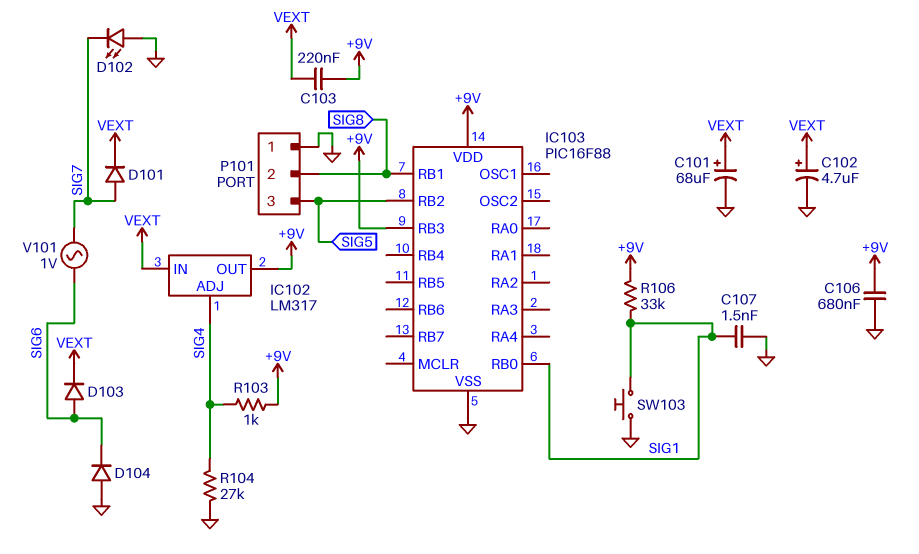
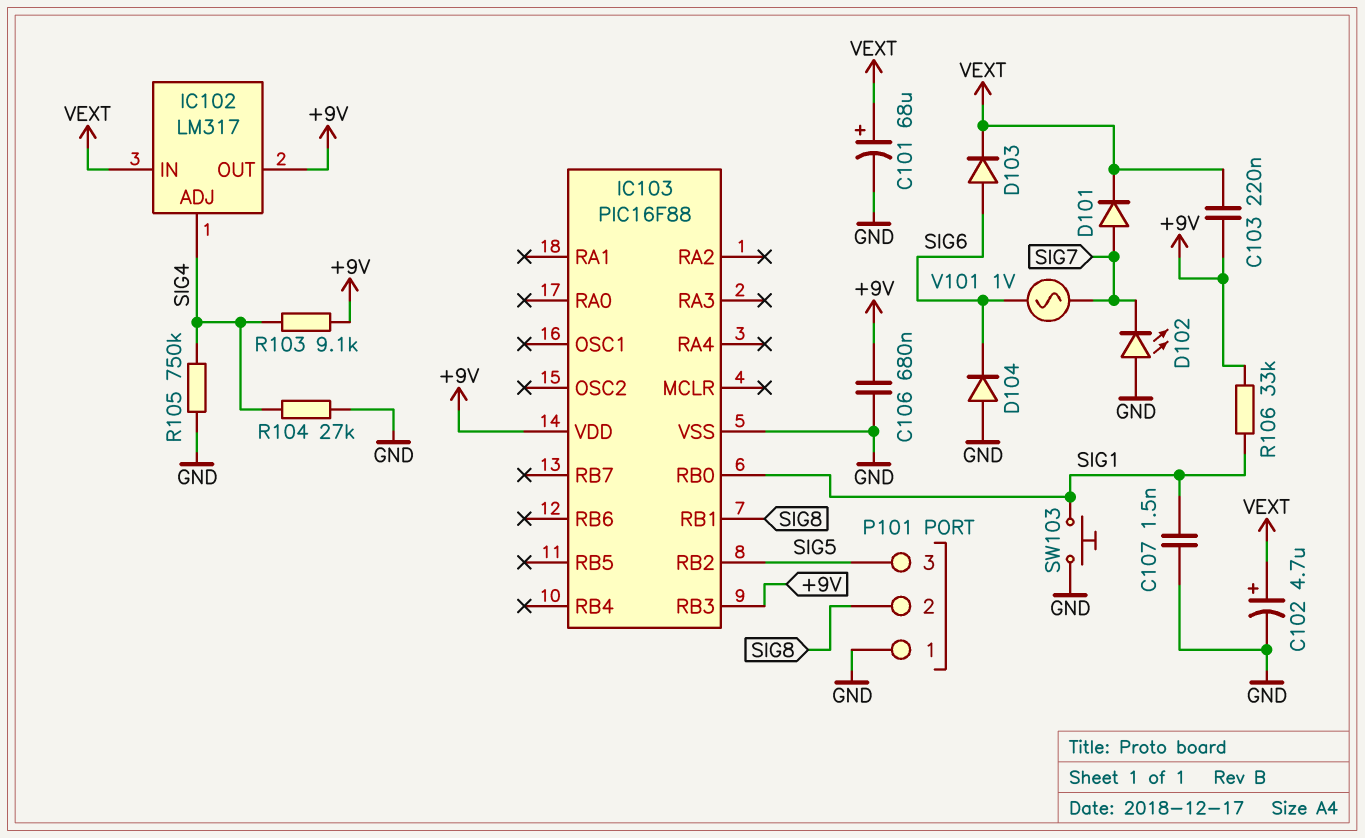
R103: 1k (+9V, SIG4) -> 9.1k (+9V, SIG4)
R105: none -> 750k (GND, SIG4)

